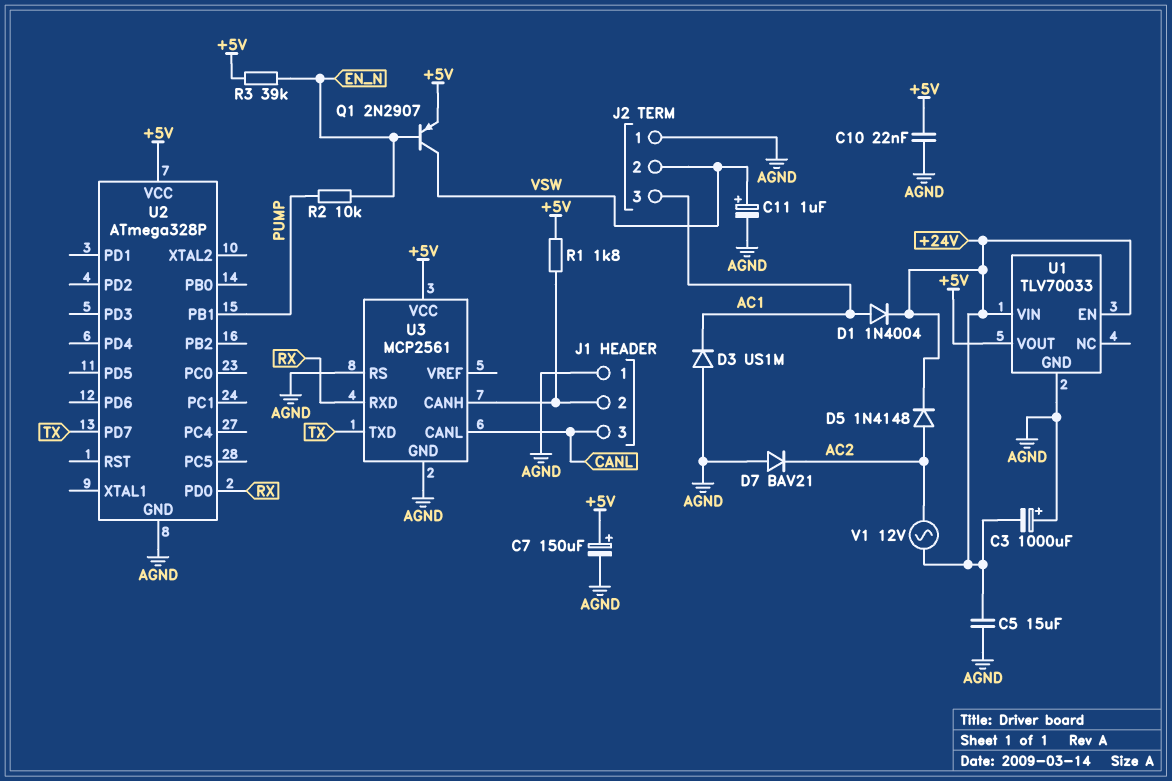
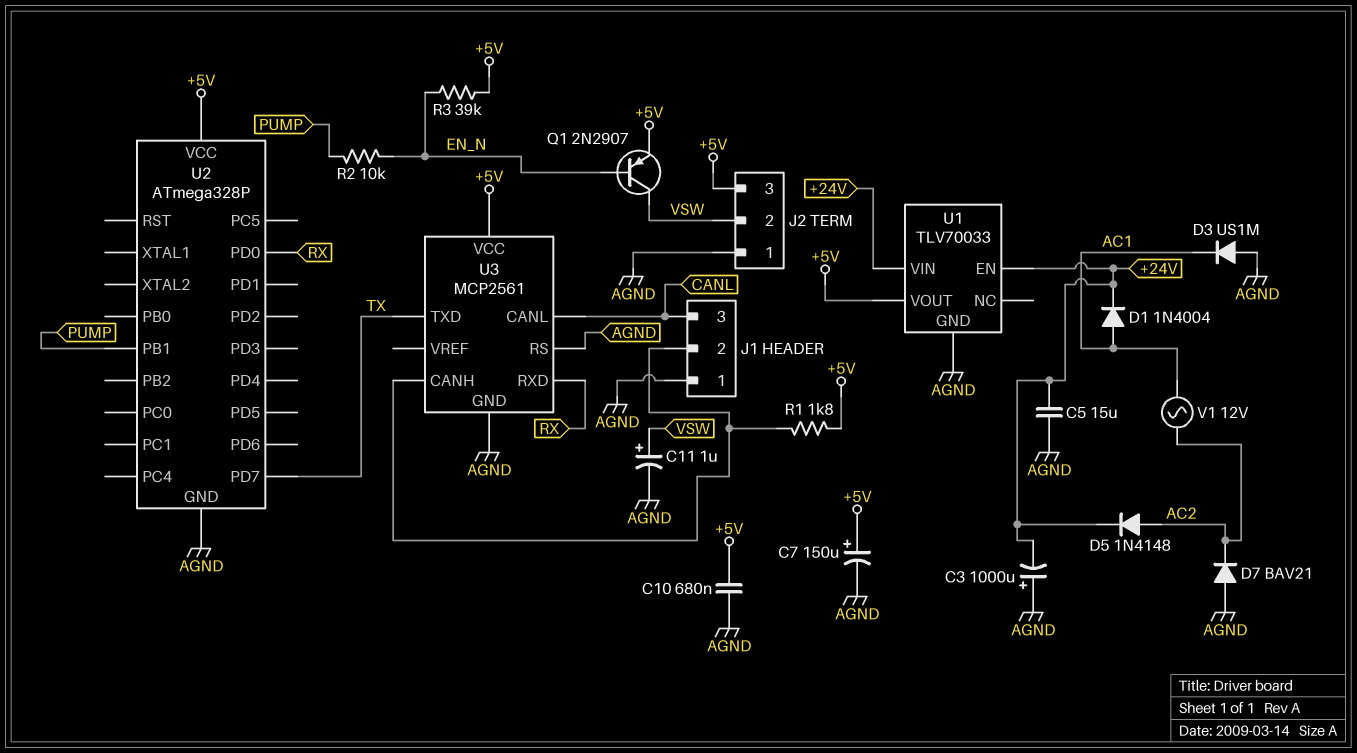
C10: 22nF (+5V, AGND) -> 680nF (+5V, AGND)
J2 pin 3: AC1 -> +5V
V1: AC 12V (+24V, AC2) -> AC 12V (AC1, AC2)

